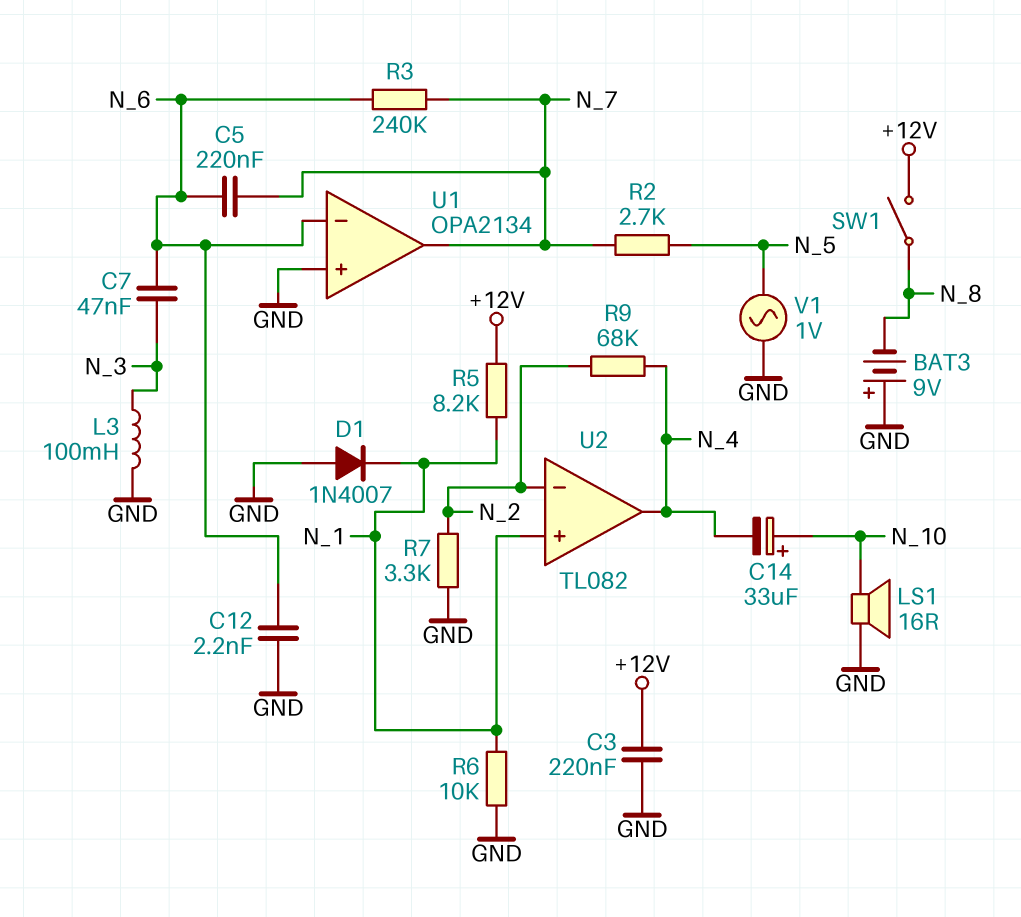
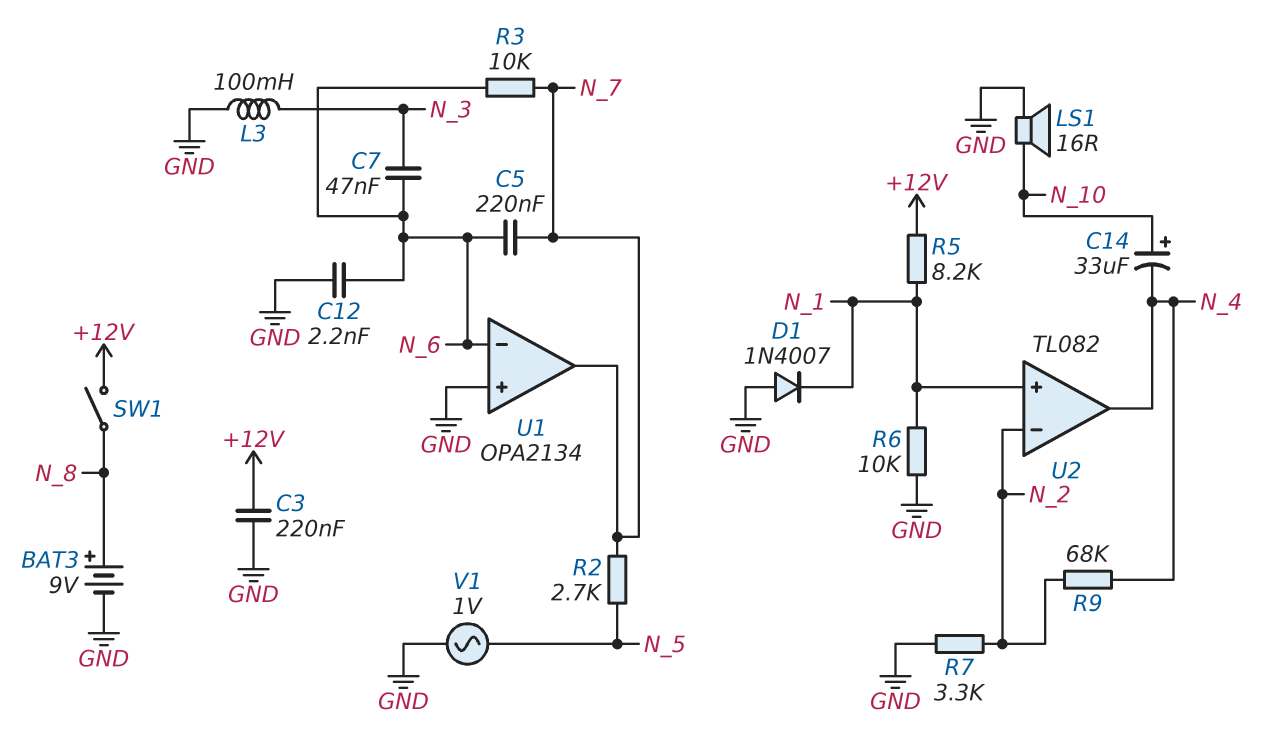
BAT3: 9V (plus GND, minus N_8) -> 9V (plus N_8, minus GND)
R3: 240k (N_6, N_7) -> 10k (N_6, N_7)

